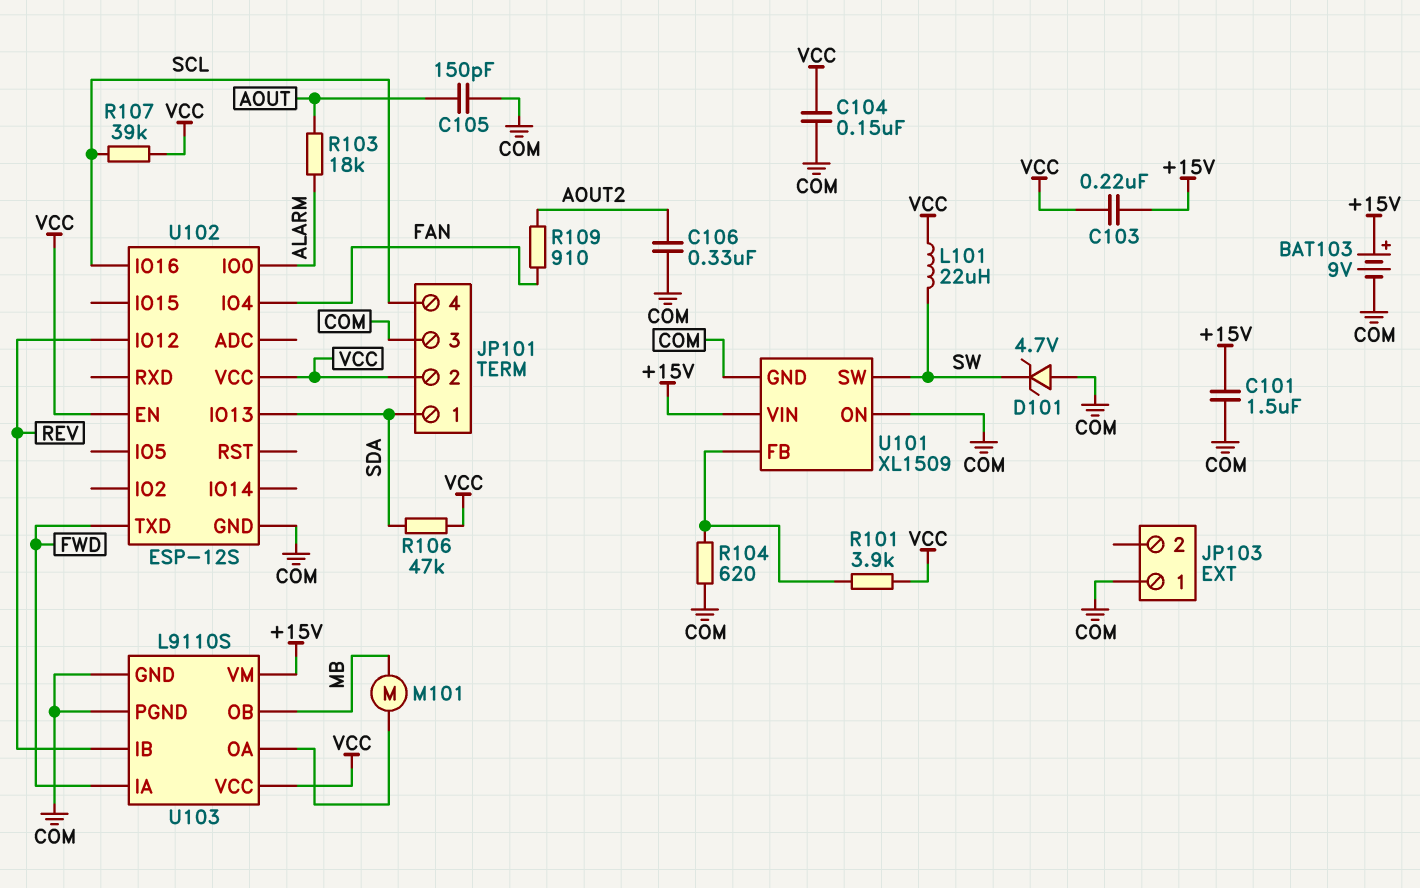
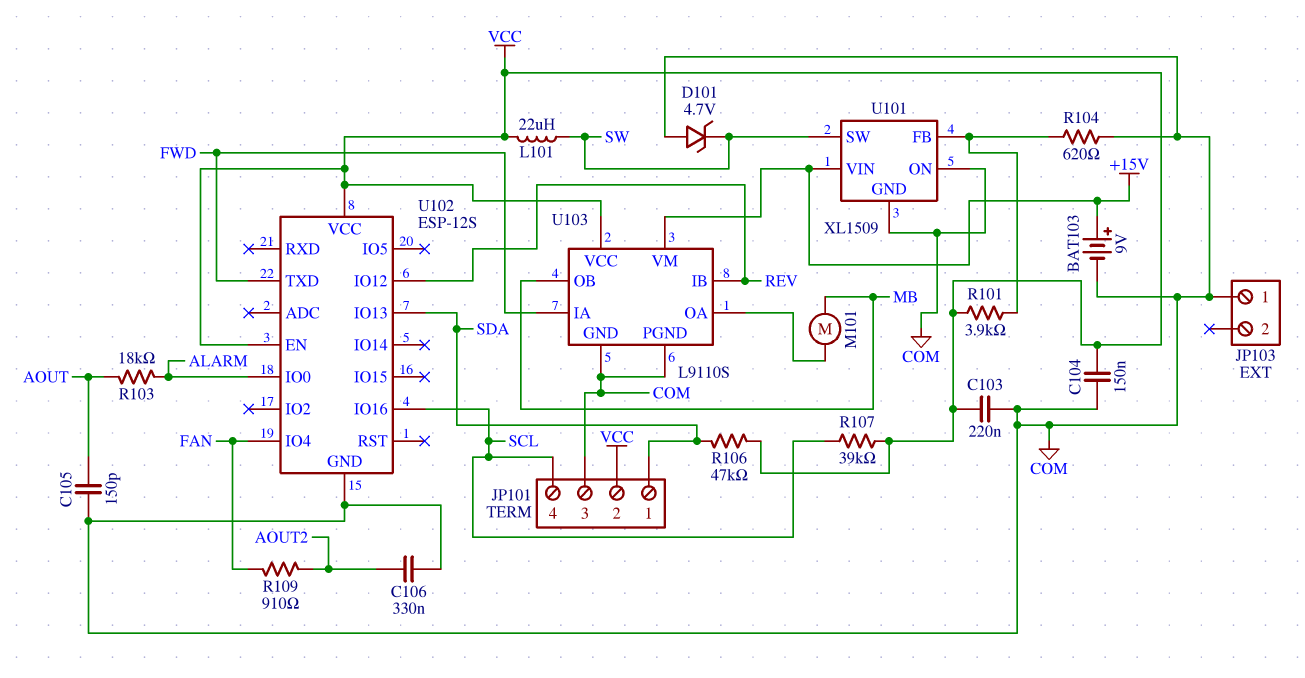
C101: 1.5uF (+15V, COM) -> none
C103: 220nF (+15V, VCC) -> 220nF (COM, VCC)

